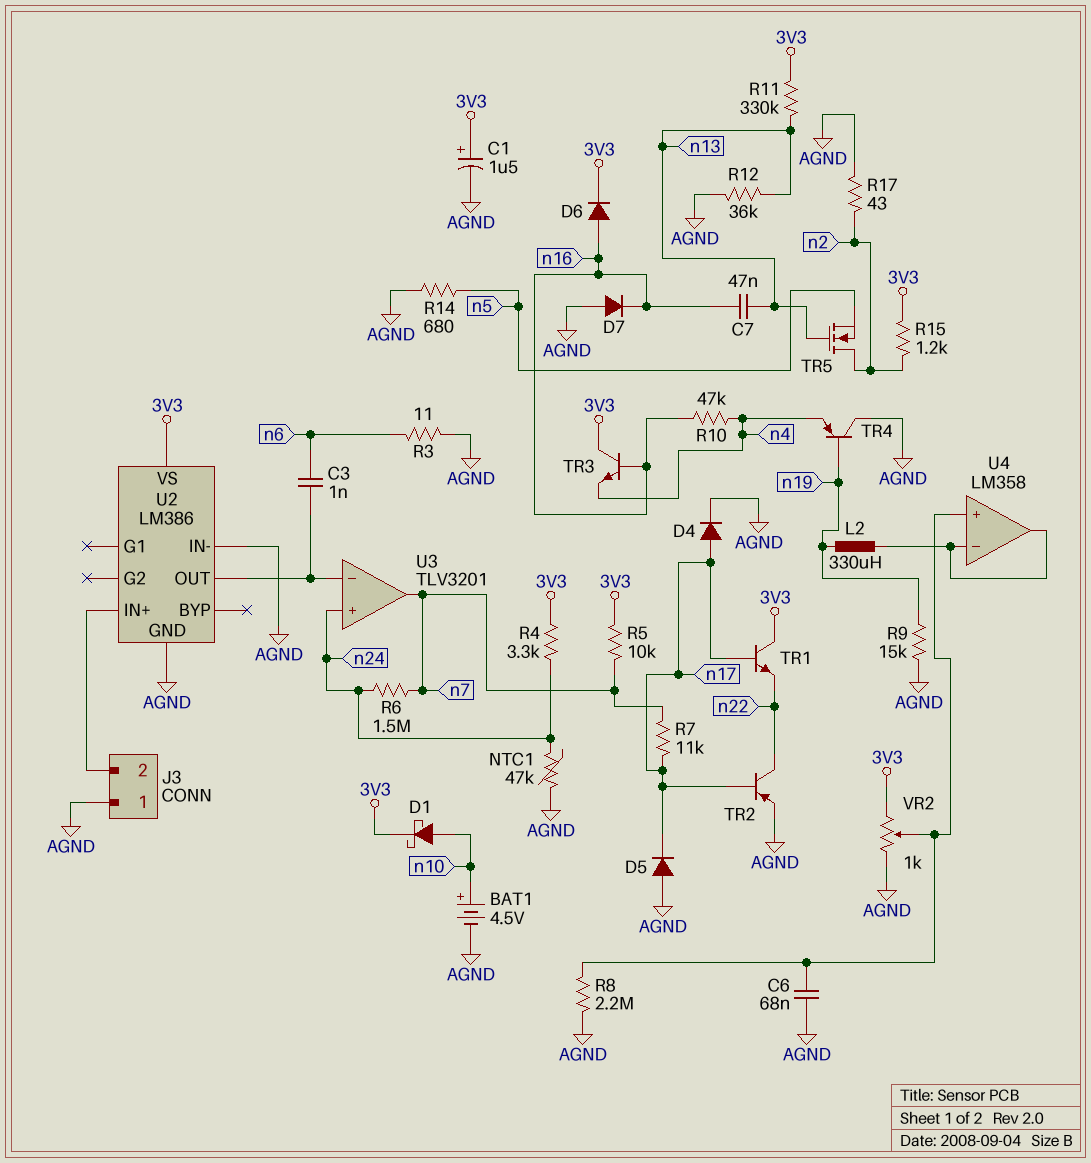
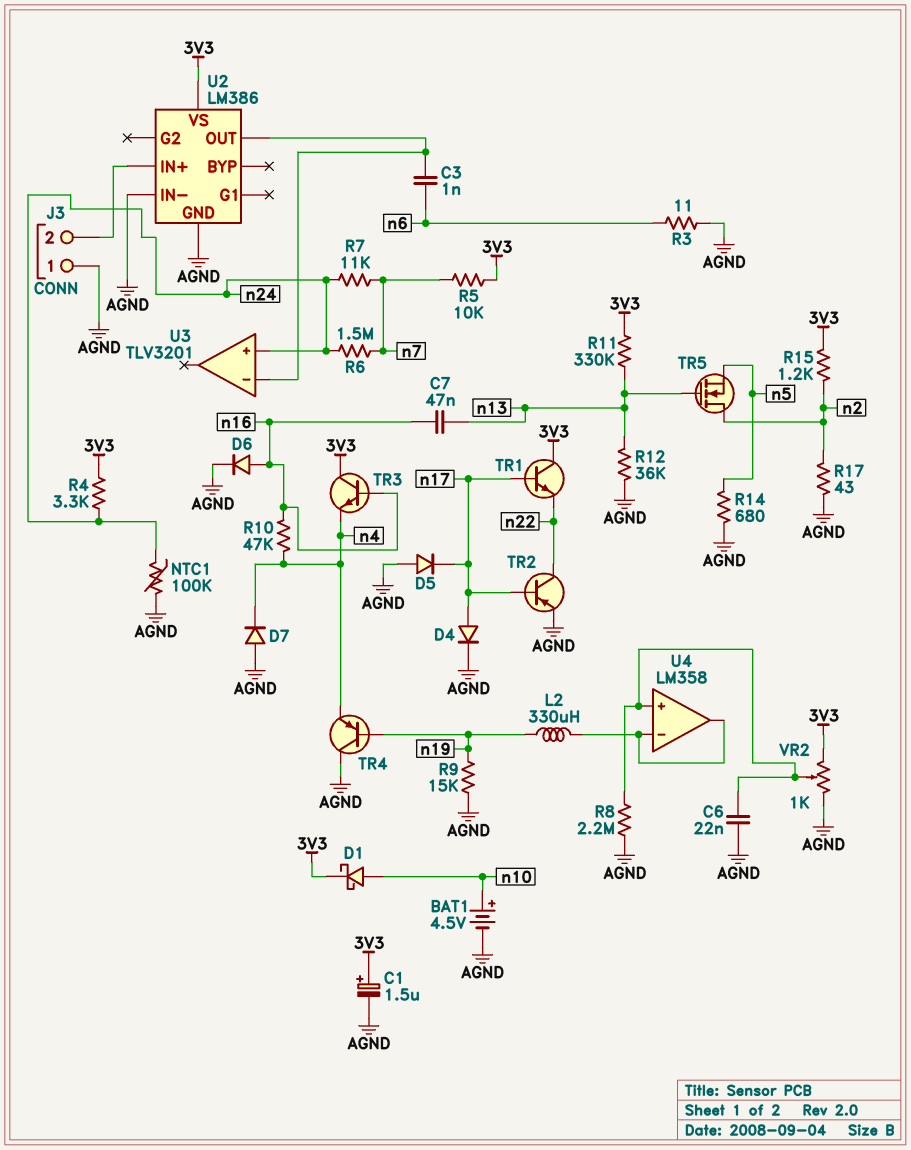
C6: 68nF (AGND, U4/in+) -> 22nF (AGND, U4/in+)
D6: diode (A n16, K 3V3) -> diode (A n16, K AGND)
D7: diode (A AGND, K n16) -> diode (A AGND, K n4)
NTC1: 47k (AGND, n24) -> 100k (AGND, n24)
R7: 11k (n7, n17) -> 11k (n7, n24)
U3 pin out: n7 -> none

